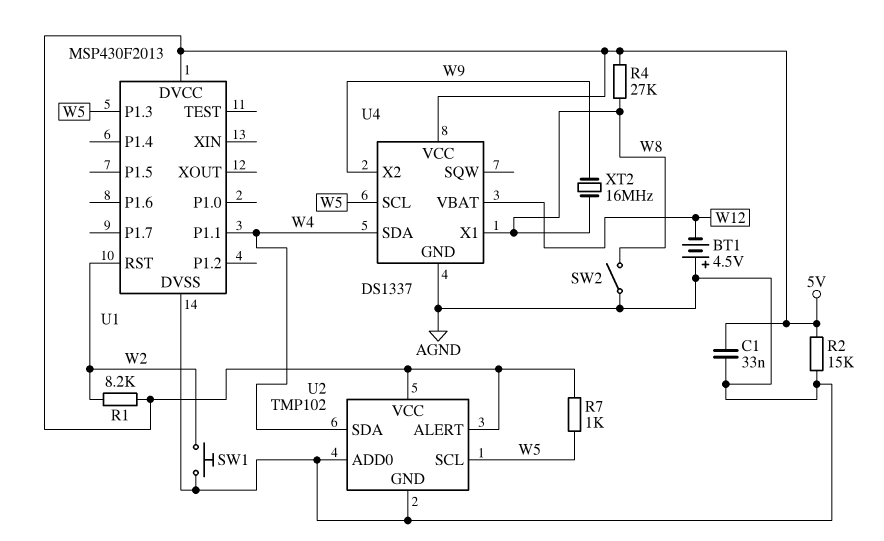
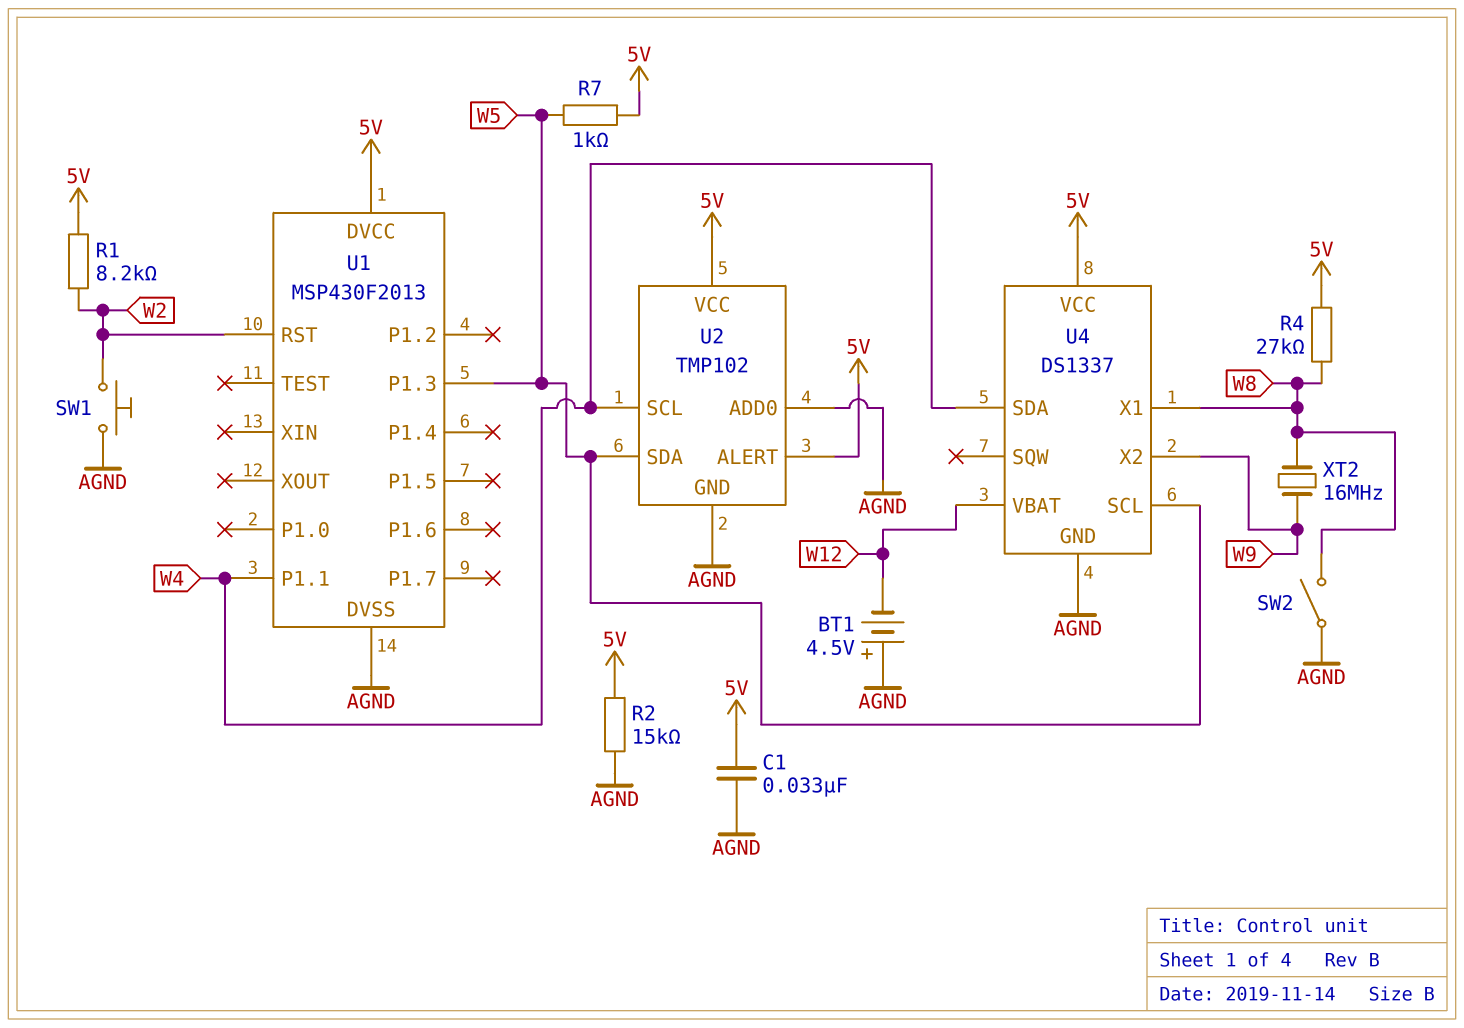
U2 pin SCL: W5 -> W4
U2 pin SDA: W4 -> W5

